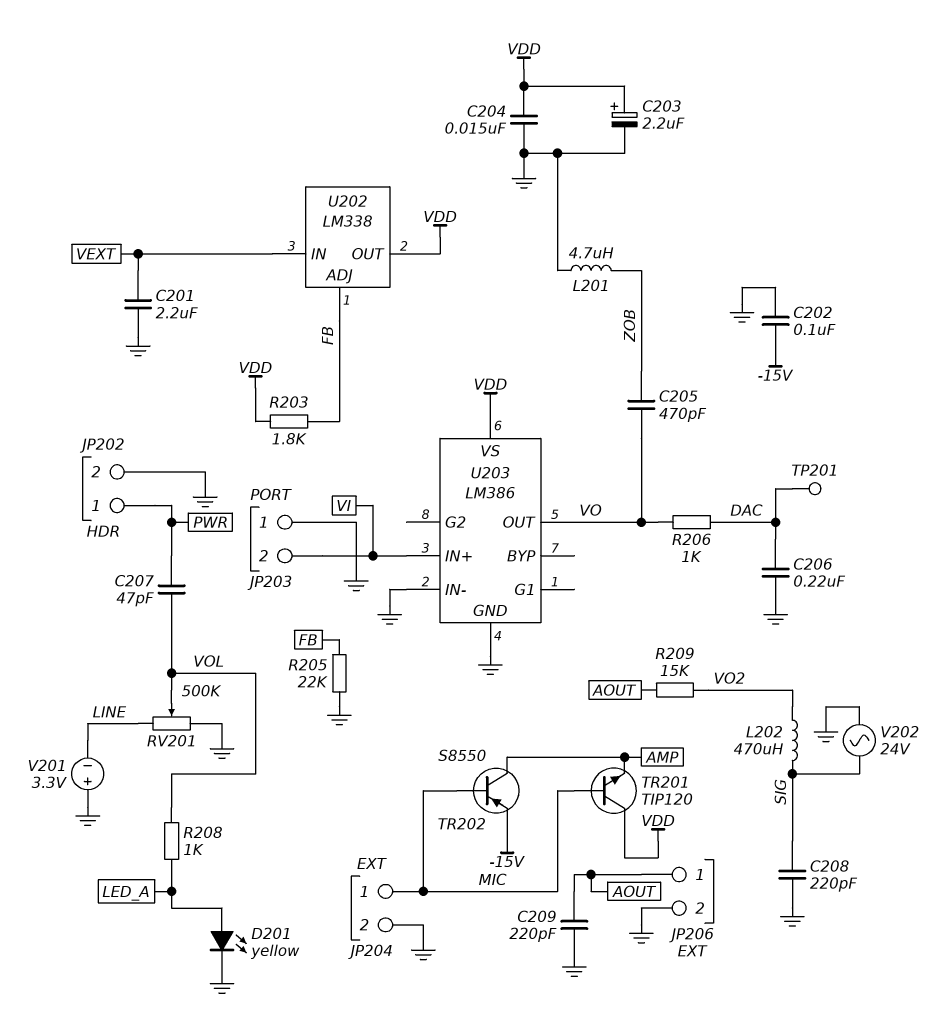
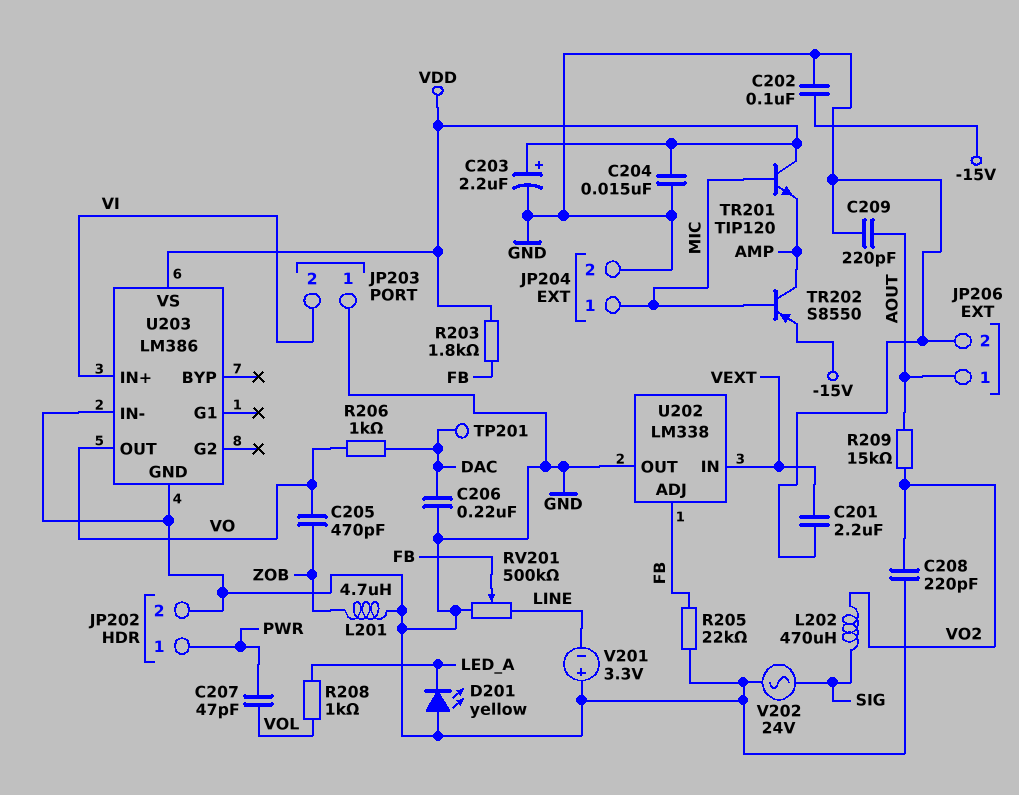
C208: 220pF (GND, SIG) -> 220pF (GND, VO2)
D201: LED yellow (A LED_A, K GND) -> LED yellow (A GND, K LED_A)
RV201: 500k (GND, LINE, wiper VOL) -> 500k (GND, LINE, wiper FB)
U202 pin OUT: VDD -> GND

